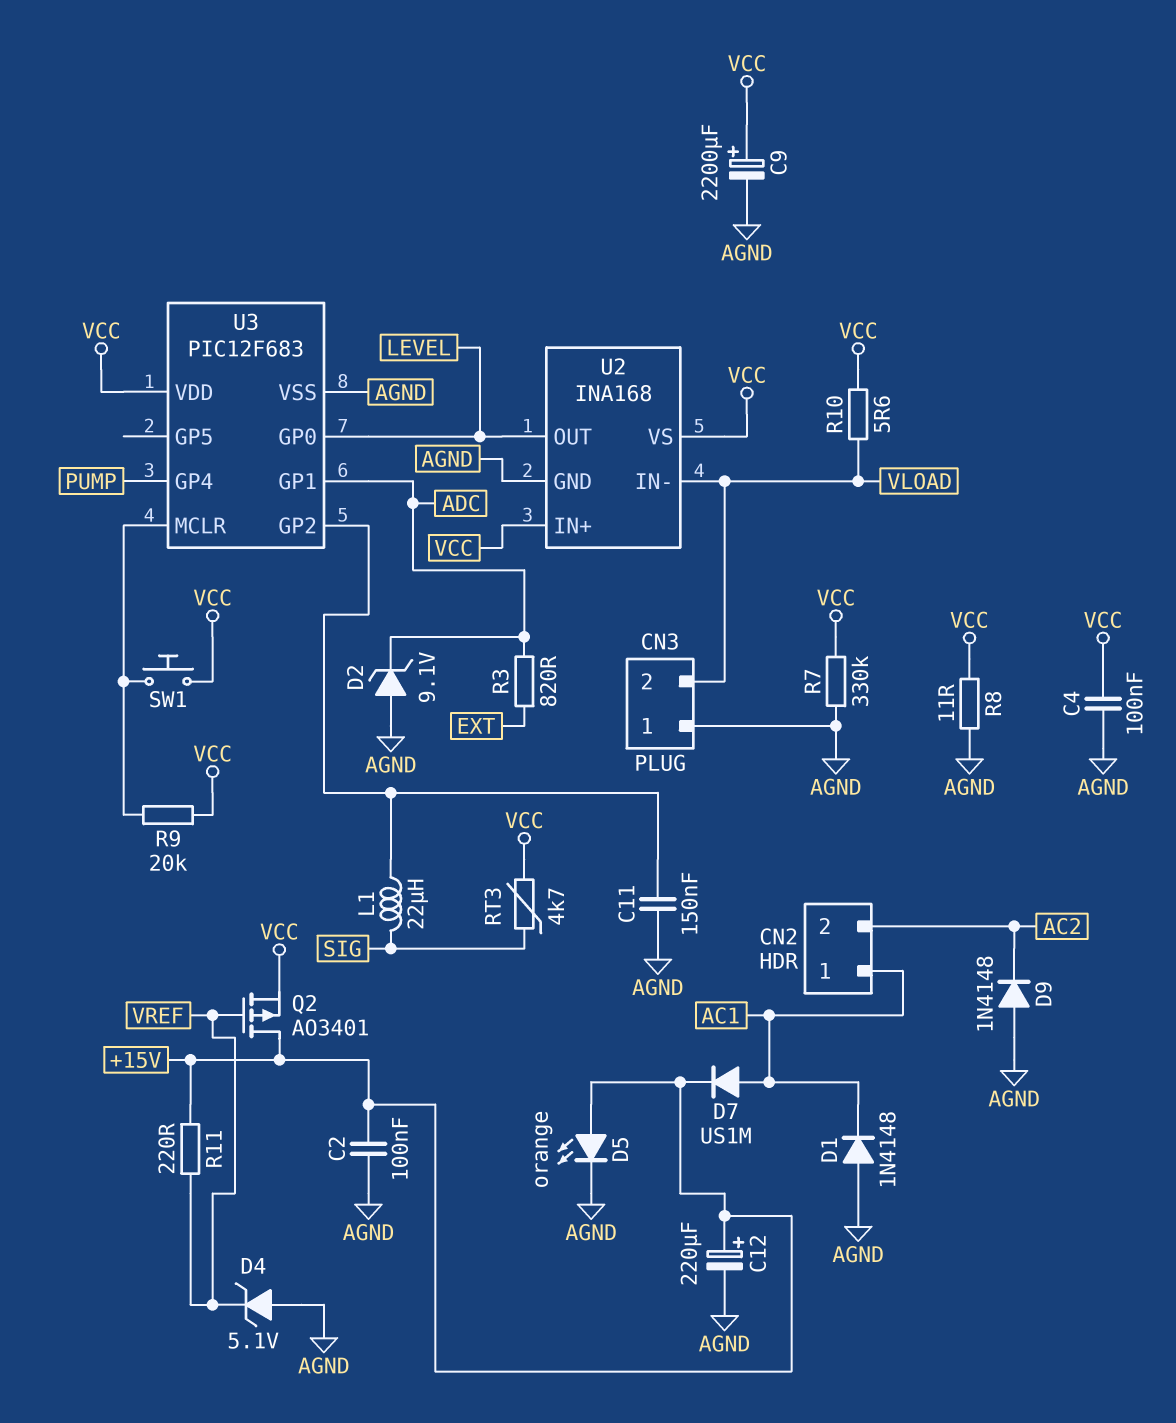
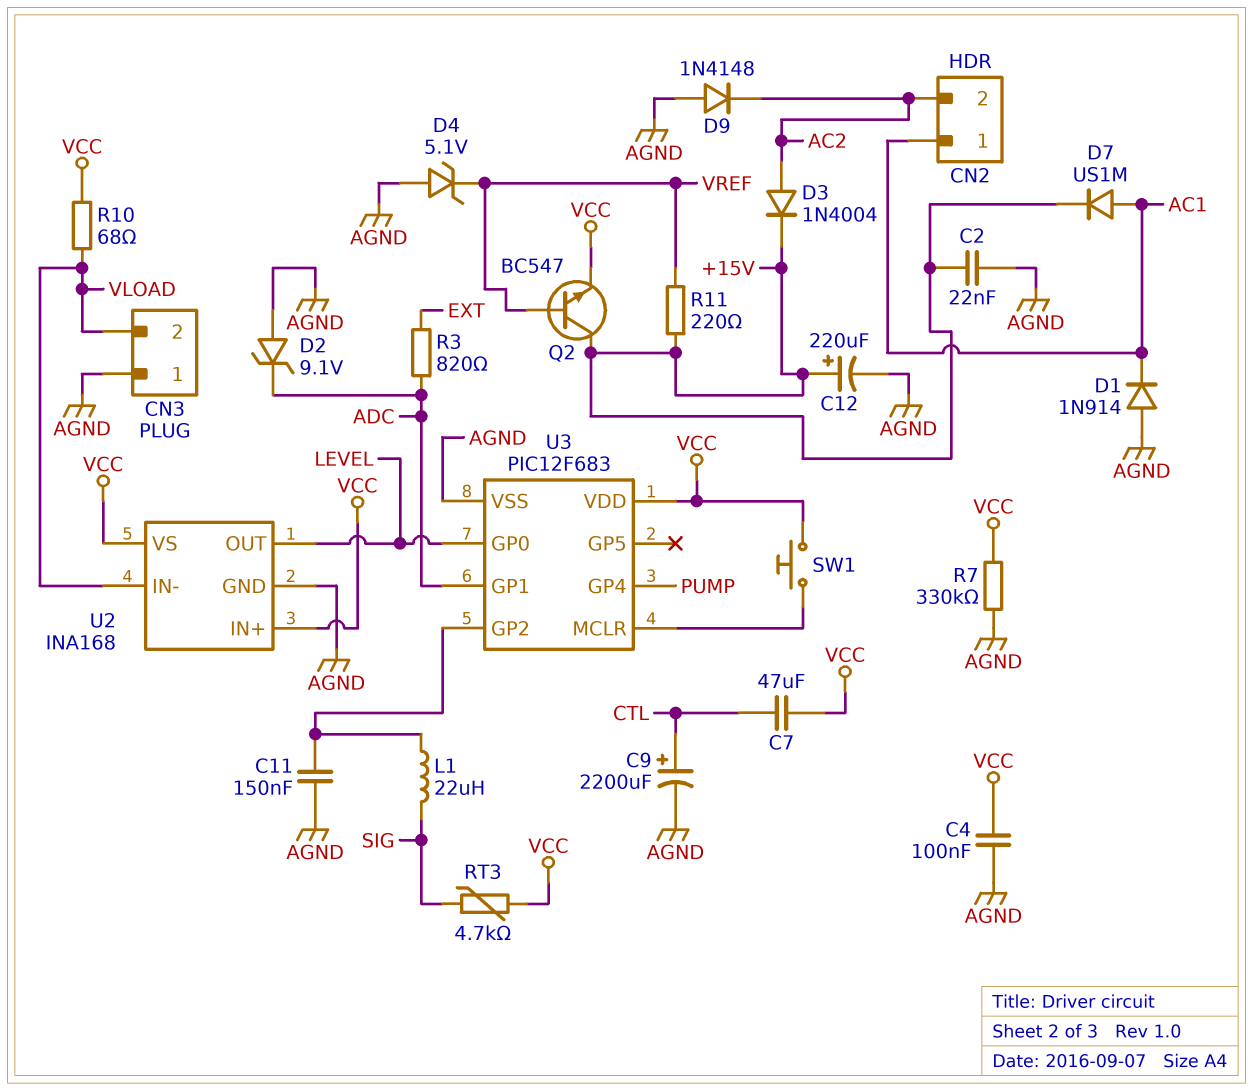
C2: 100nF (+15V, AGND) -> 22nF (+15V, AGND)
C7: none -> 47uF (CTL, VCC)
C9: 2200uF (plus VCC, minus AGND) -> 2200uF (plus CTL, minus AGND)
D1: diode 1N4148 (A AGND, K AC1) -> diode 1N914 (A AGND, K AC1)
D3: none -> diode 1N4004 (A AC2, K +15V)
D5: LED orange (A +15V, K AGND) -> none
Q2: PMOS AO3401 (G VREF, D +15V, S VCC) -> NPN BC547 (B VREF, C +15V, E VCC)
R8: 11 (AGND, VCC) -> none
R9: 20k (U3/MCLR, VCC) -> none
R10: 5.6 (VCC, VLOAD) -> 68 (VCC, VLOAD)

